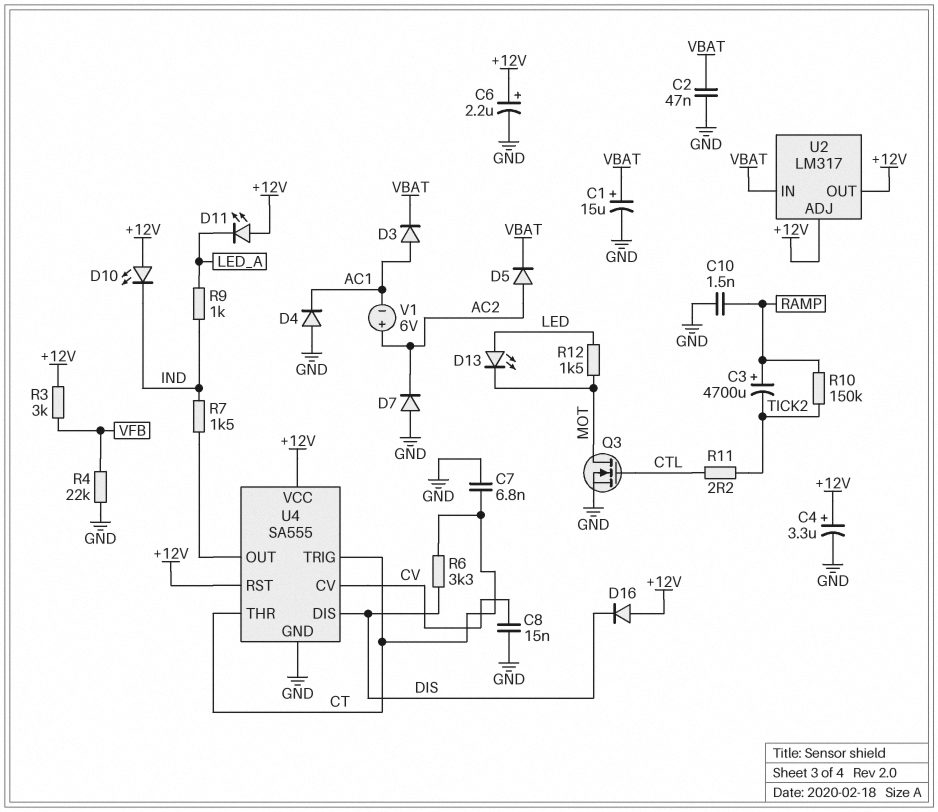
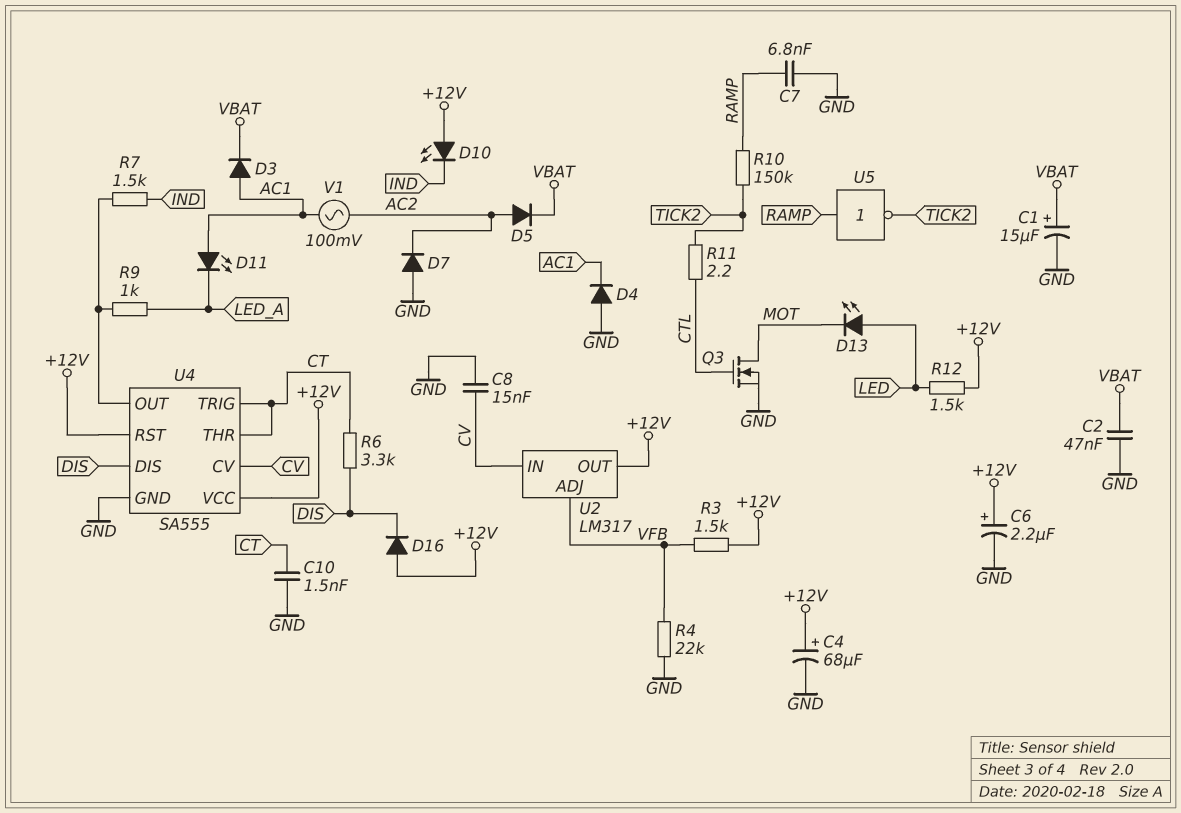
C3: 4700uF (plus RAMP, minus TICK2) -> none
C4: 3.3uF (plus +12V, minus GND) -> 68uF (plus +12V, minus GND)
C7: 6.8nF (CT, GND) -> 6.8nF (GND, RAMP)
C10: 1.5nF (GND, RAMP) -> 1.5nF (CT, GND)
D11: LED (A +12V, K LED_A) -> LED (A AC1, K LED_A)
R3: 3k (+12V, VFB) -> 1.5k (+12V, VFB)
R9: 1k (IND, LED_A) -> 1k (LED_A, U4/OUT)
R12: 1.5k (LED, MOT) -> 1.5k (+12V, LED)
U2 pin ADJ: +12V -> VFB
U2 pin IN: VBAT -> CV
U5: none -> NOT (in RAMP, out TICK2)
V1: 6V (plus AC2, minus AC1) -> AC 100mV (AC1, AC2)

